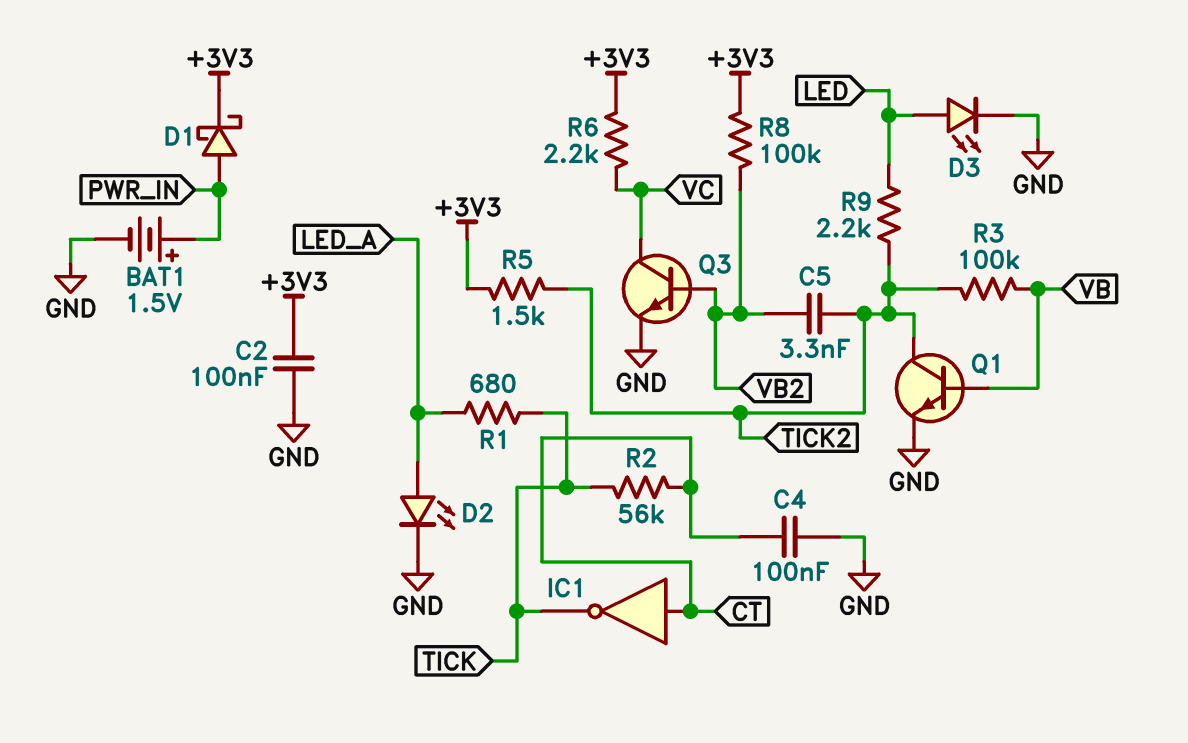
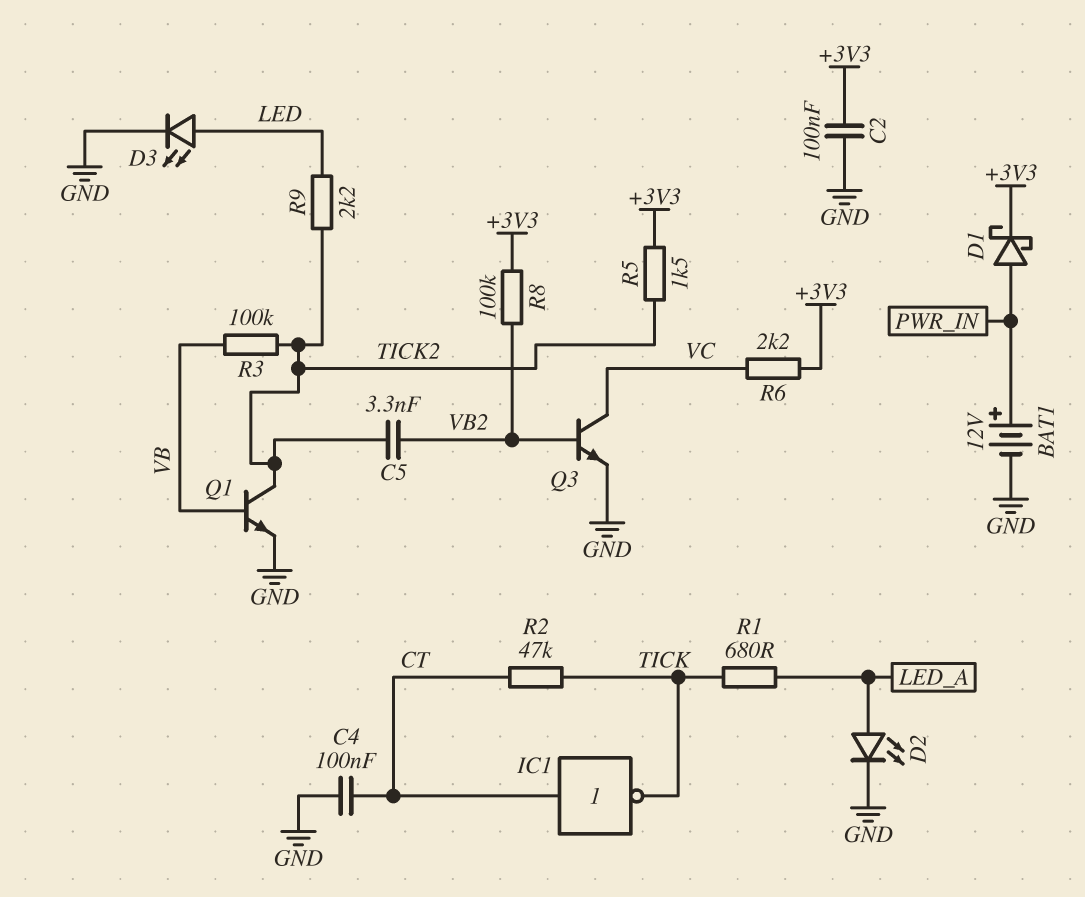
BAT1: 1.5V (plus PWR_IN, minus GND) -> 12V (plus PWR_IN, minus GND)
R2: 56k (CT, TICK) -> 47k (CT, TICK)

